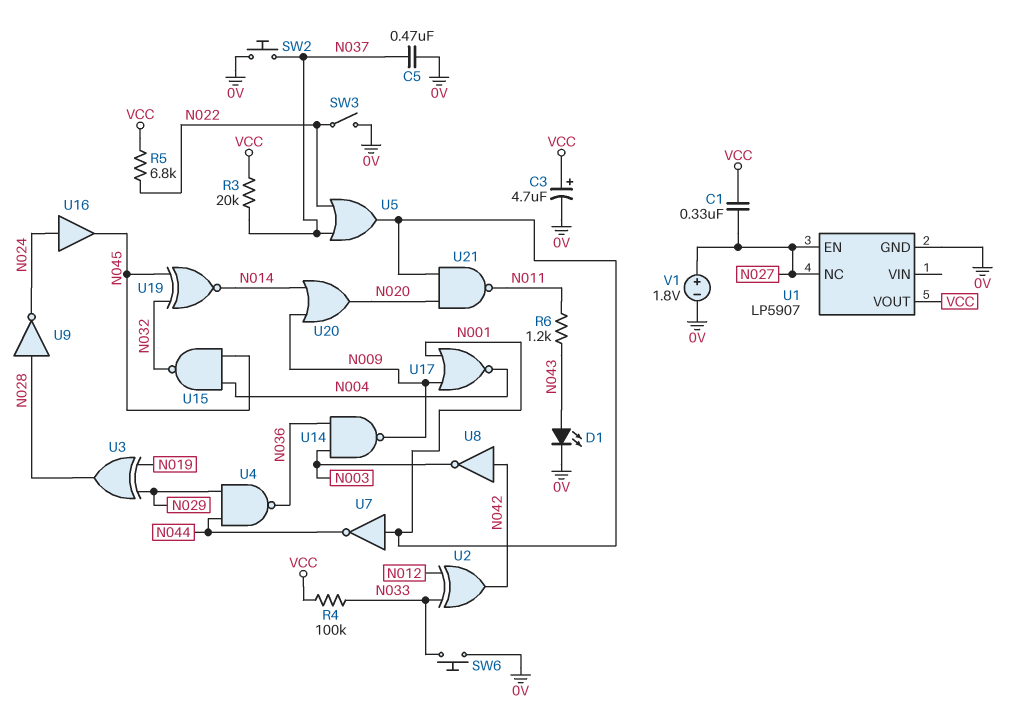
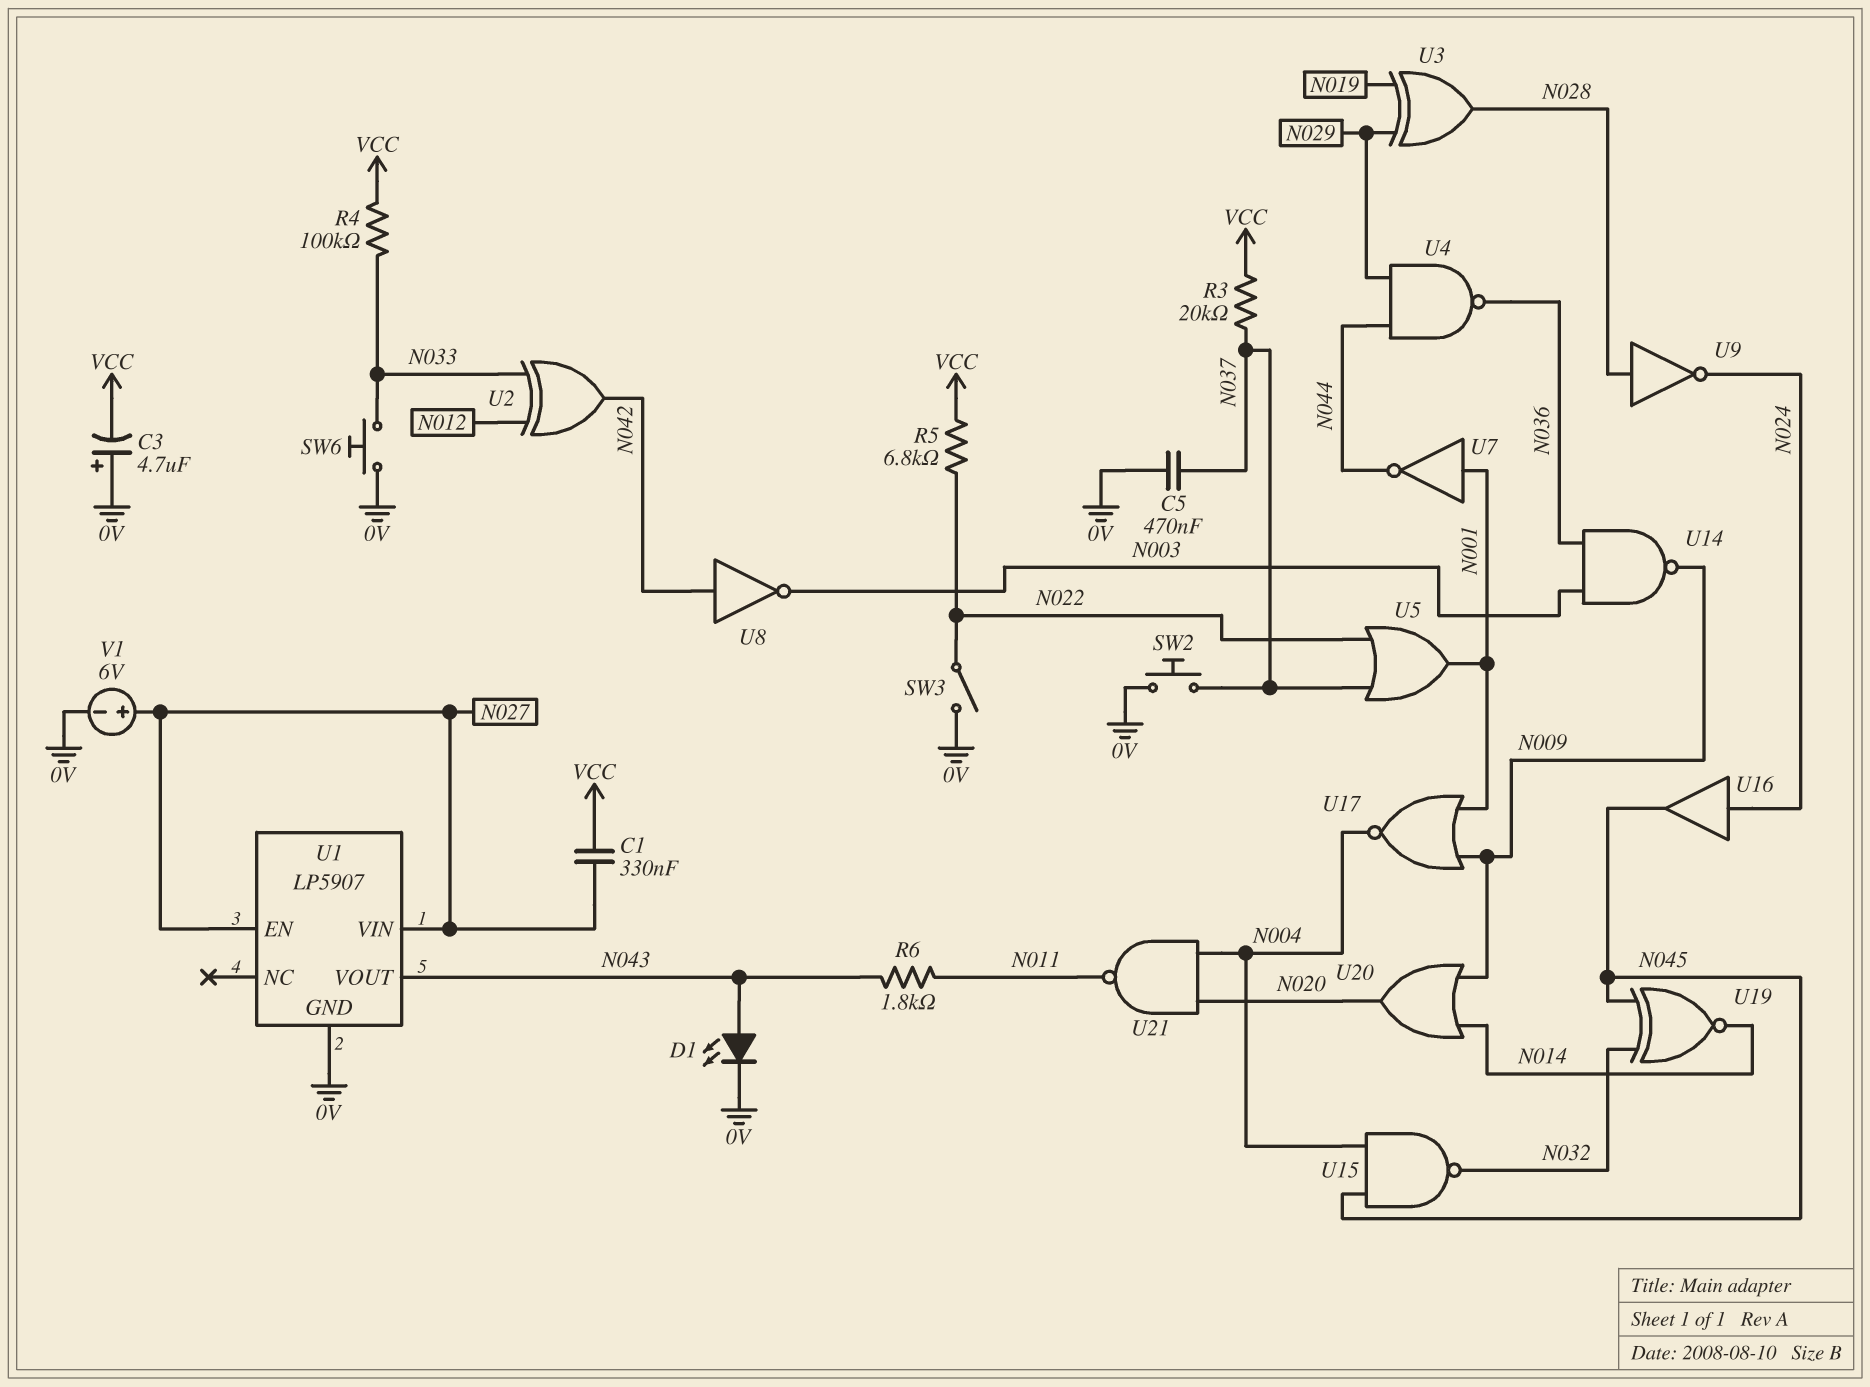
C3: 4.7uF (plus VCC, minus 0V) -> 4.7uF (plus 0V, minus VCC)
R6: 1.2k (N011, N043) -> 1.8k (N011, N043)
U1 pin NC: N027 -> none
U1 pin VIN: none -> N027
U1 pin VOUT: VCC -> N043
U21: NAND (in N001, in N020, out N011) -> NAND (in N004, in N020, out N011)
V1: 1.8V (plus N027, minus 0V) -> 6V (plus N027, minus 0V)

